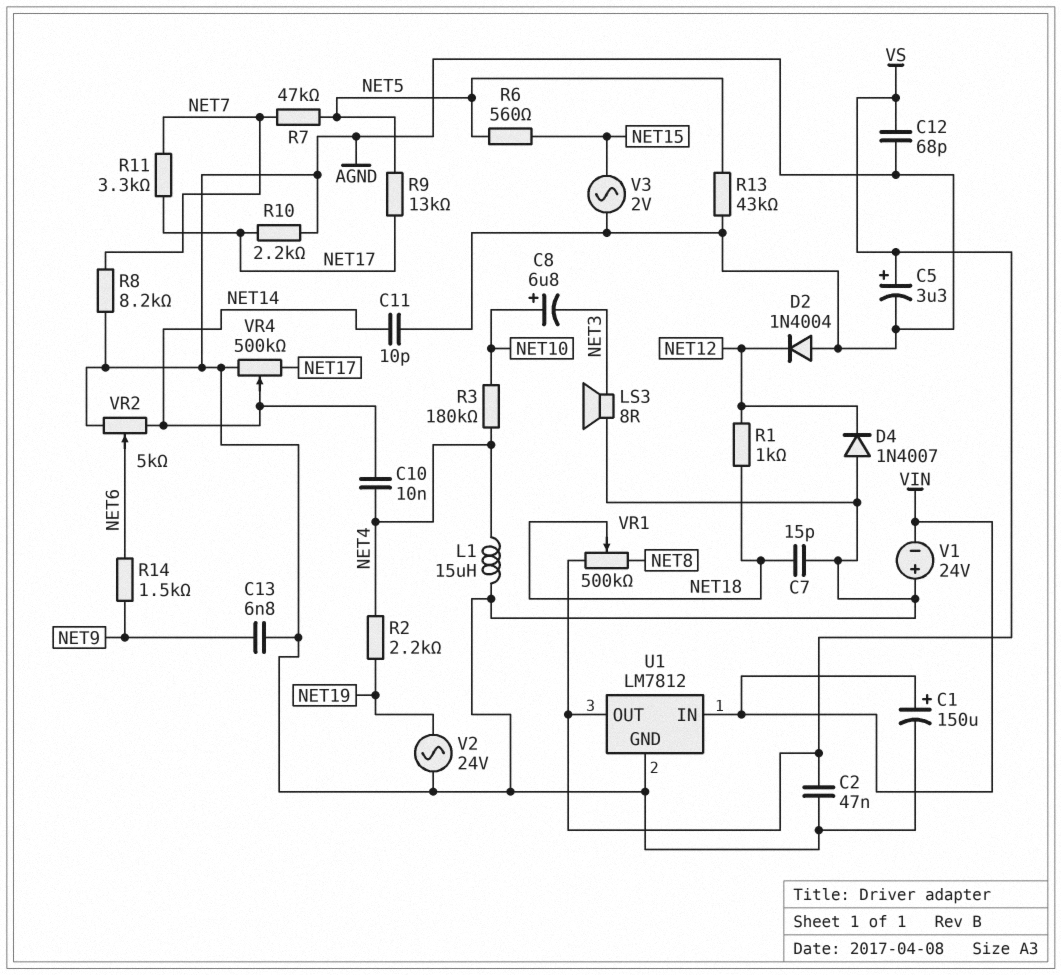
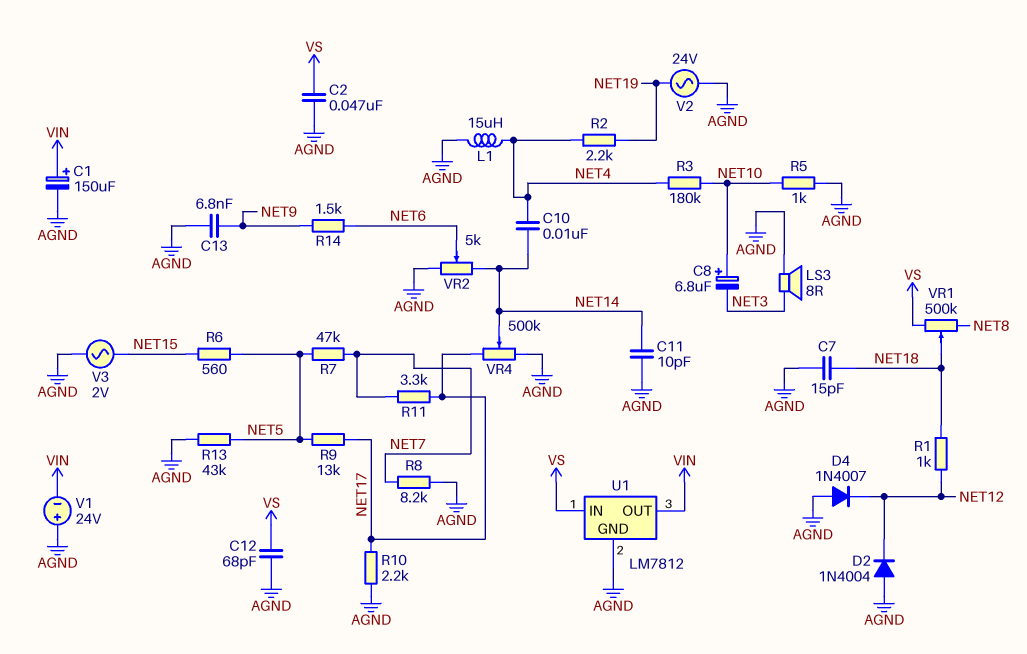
C5: 3.3uF (plus VS, minus AGND) -> none
R5: none -> 1k (AGND, NET10)
U1 pin IN: VIN -> VS
U1 pin OUT: VS -> VIN

